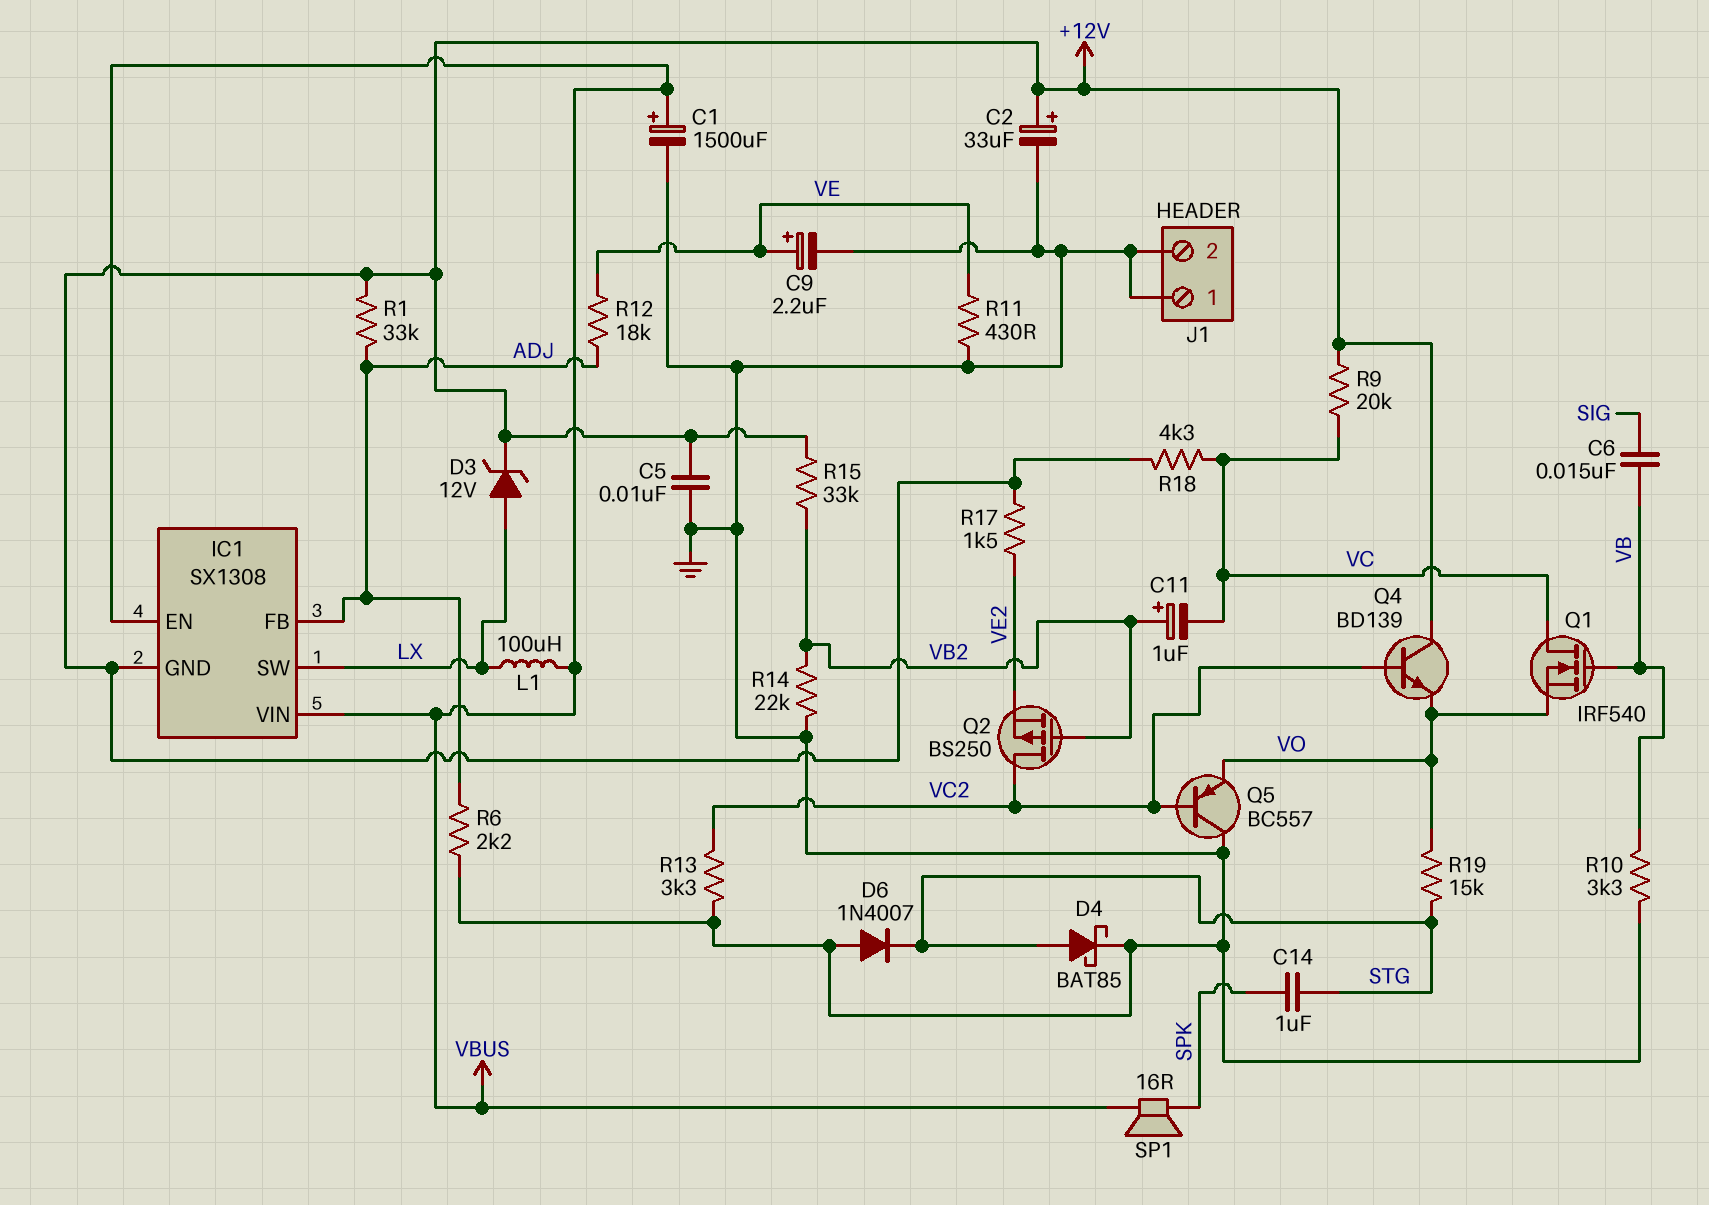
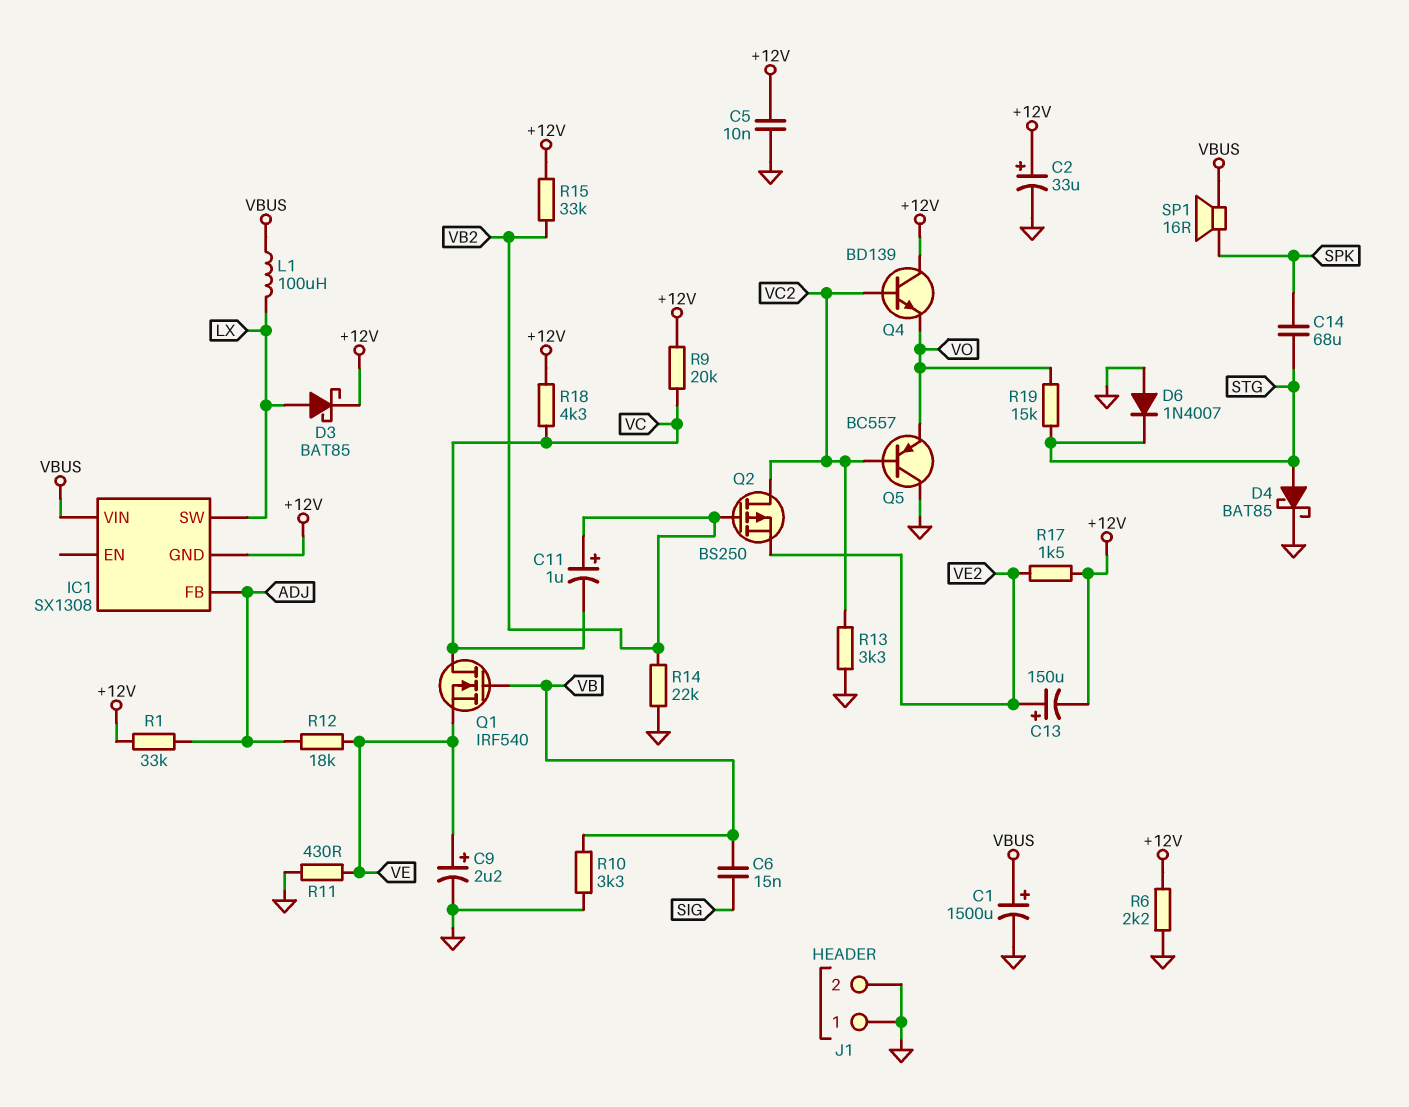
C13: none -> 150uF (plus VE2, minus +12V)
C14: 1uF (SPK, STG) -> 68uF (SPK, STG)
D3: zener 12V (A LX, K +12V) -> schottky BAT85 (A LX, K +12V)
IC1 pin EN: VBUS -> none
Q1: NMOS IRF540 (G VB, D VC, S VO) -> NMOS IRF540 (G VB, D VC, S VE)
R6: 2.2k (ADJ, GND) -> 2.2k (+12V, GND)

